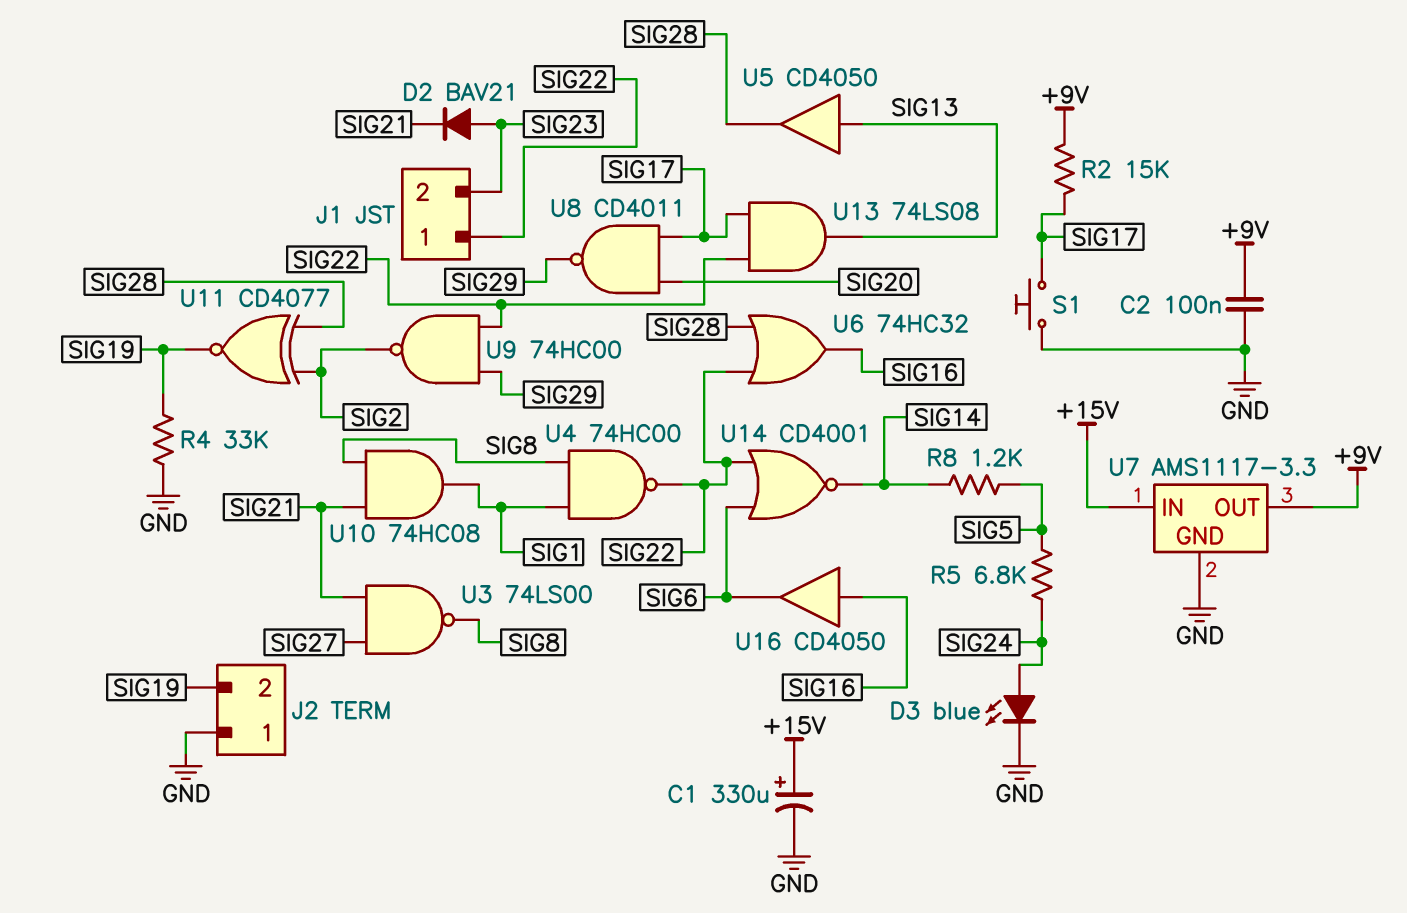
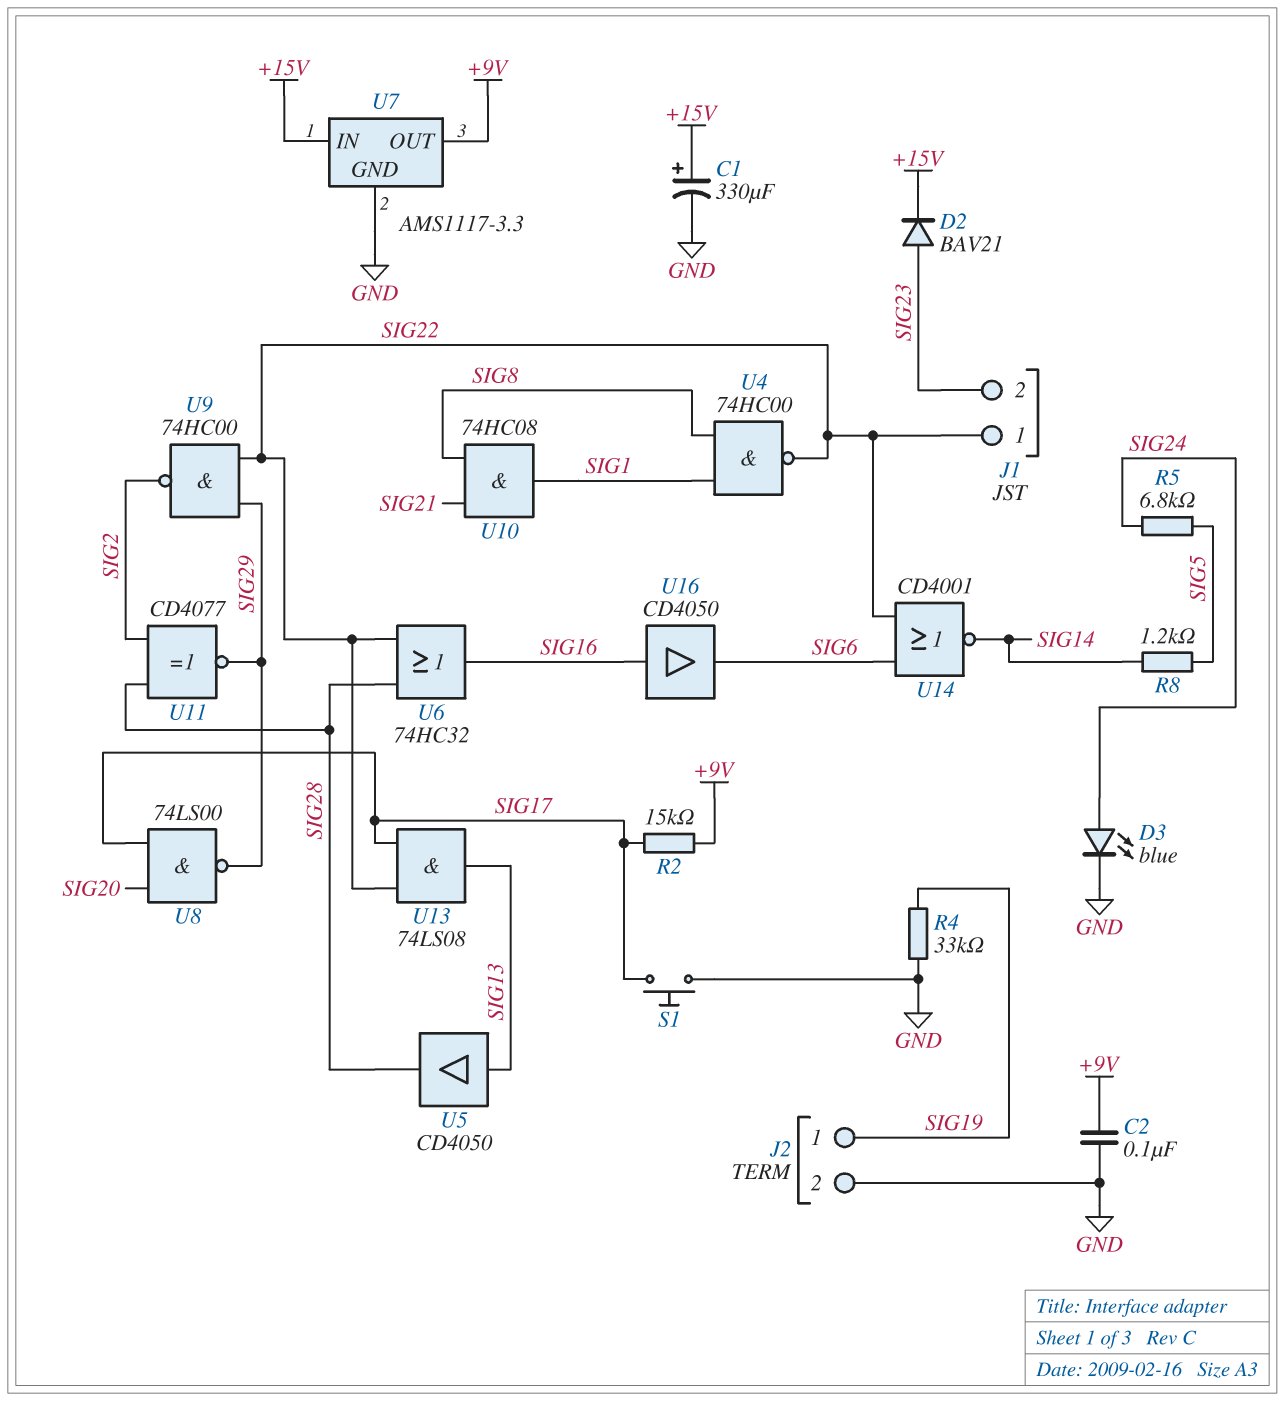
D2: diode BAV21 (A SIG23, K SIG21) -> diode BAV21 (A SIG23, K +15V)
J2 pin 1: GND -> SIG19
J2 pin 2: SIG19 -> GND
U3: NAND 74LS00 (in SIG21, in SIG27, out SIG8) -> none
U8: NAND CD4011 (in SIG17, in SIG20, out SIG29) -> NAND 74LS00 (in SIG17, in SIG20, out SIG29)
U11: XNOR CD4077 (in SIG2, in SIG28, out SIG19) -> XNOR CD4077 (in SIG2, in SIG28, out SIG29)

